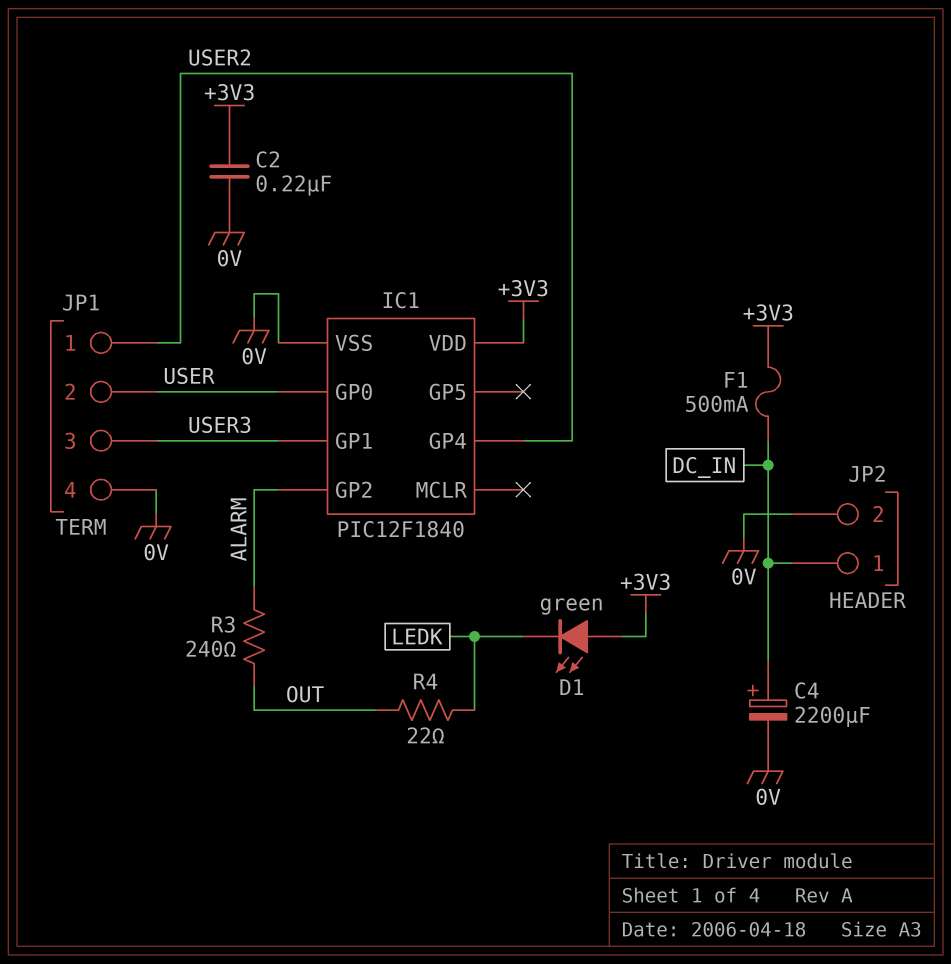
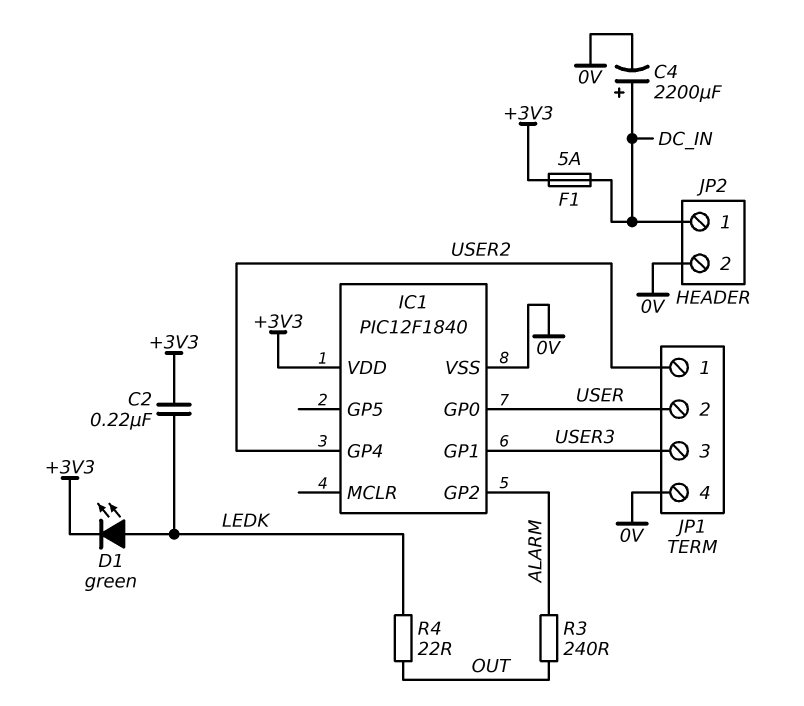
C2: 220nF (+3V3, 0V) -> 220nF (+3V3, LEDK)
D1: LED green (A +3V3, K LEDK) -> LED green (A LEDK, K +3V3)
F1: 500mA (+3V3, DC_IN) -> 5A (+3V3, DC_IN)

